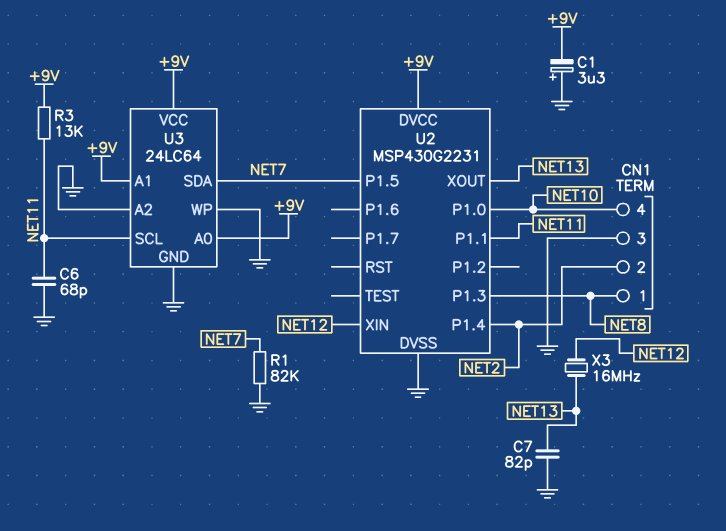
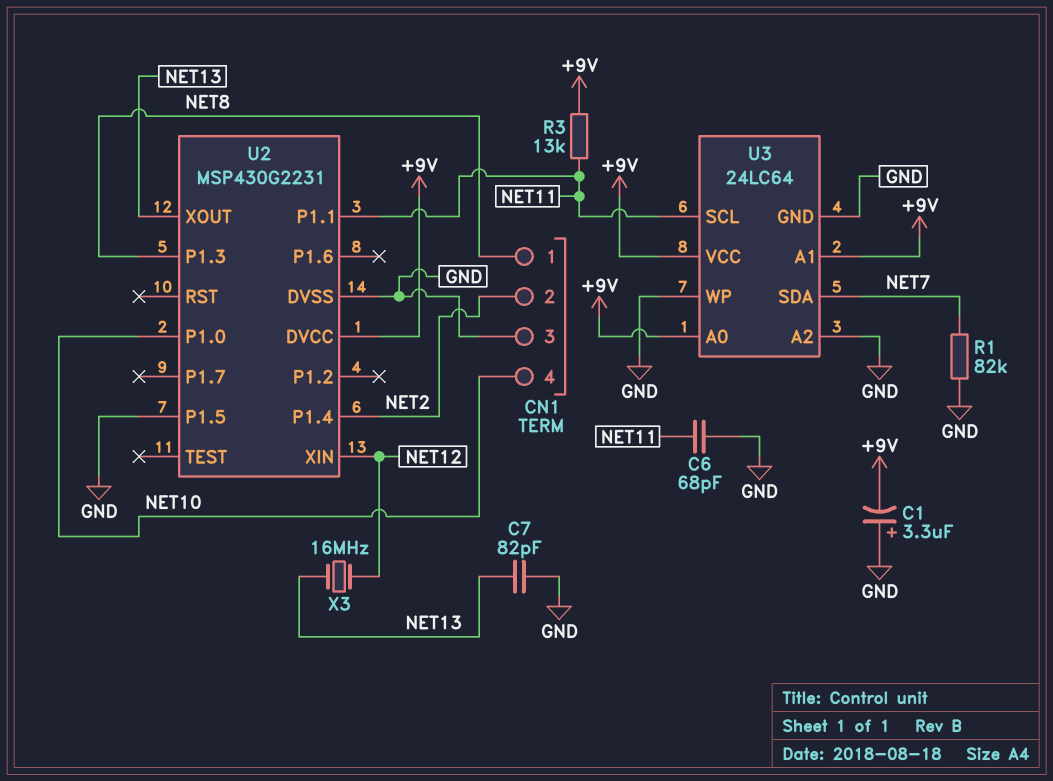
U2 pin P1.5: NET7 -> GND

